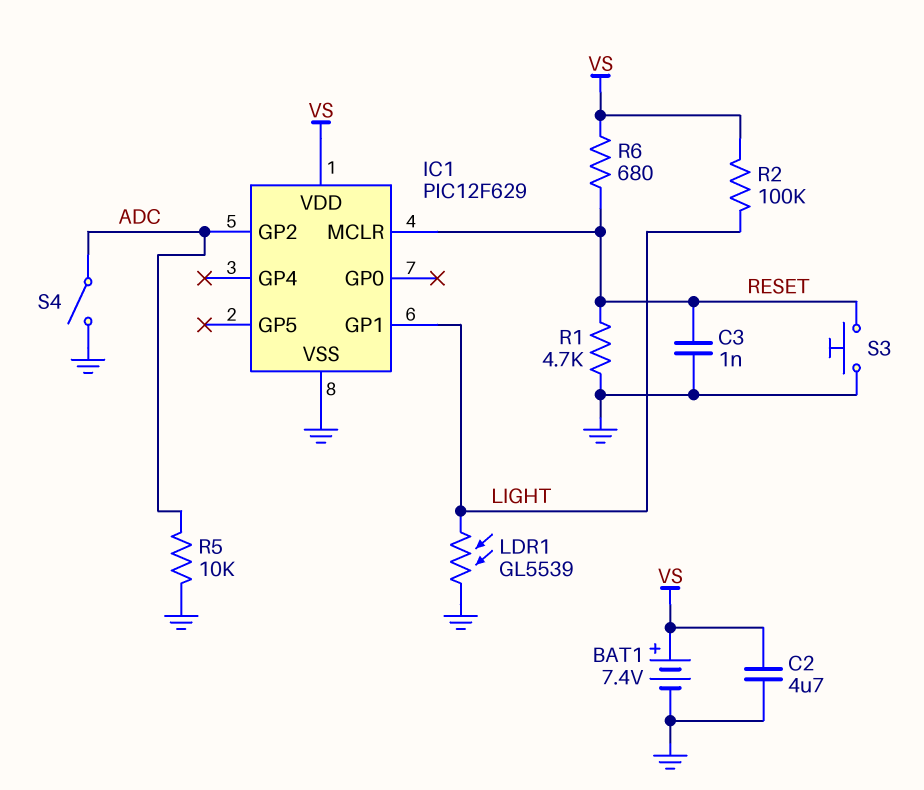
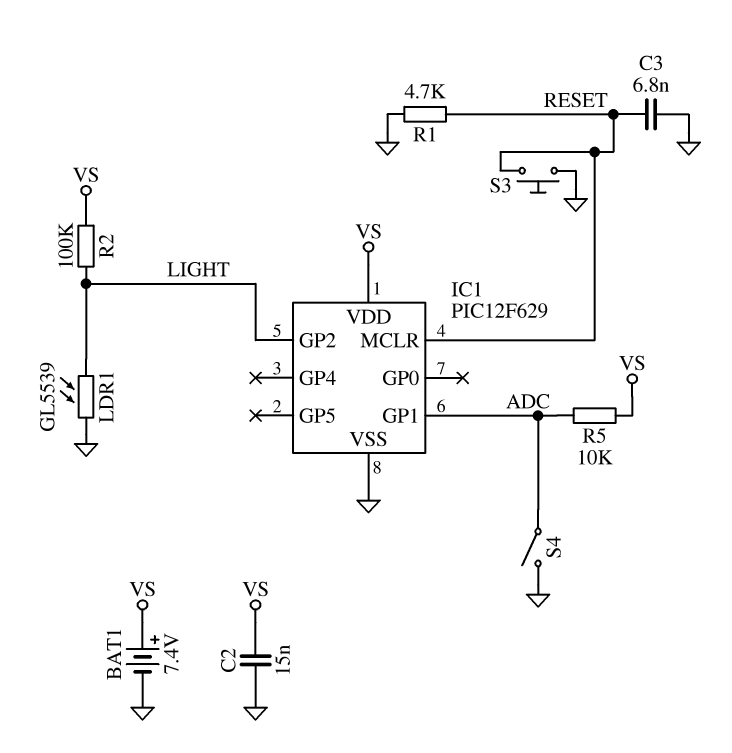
C2: 4.7uF (GND, VS) -> 15nF (GND, VS)
C3: 1nF (GND, RESET) -> 6.8nF (GND, RESET)
IC1 pin GP1: LIGHT -> ADC
IC1 pin GP2: ADC -> LIGHT
R5: 10k (ADC, GND) -> 10k (ADC, VS)
R6: 680 (RESET, VS) -> none

